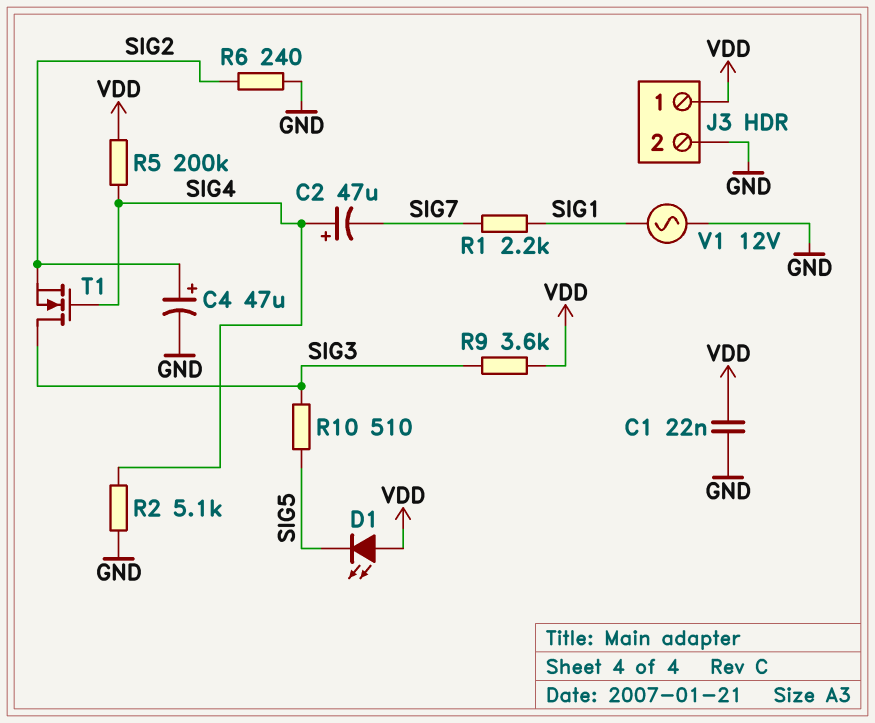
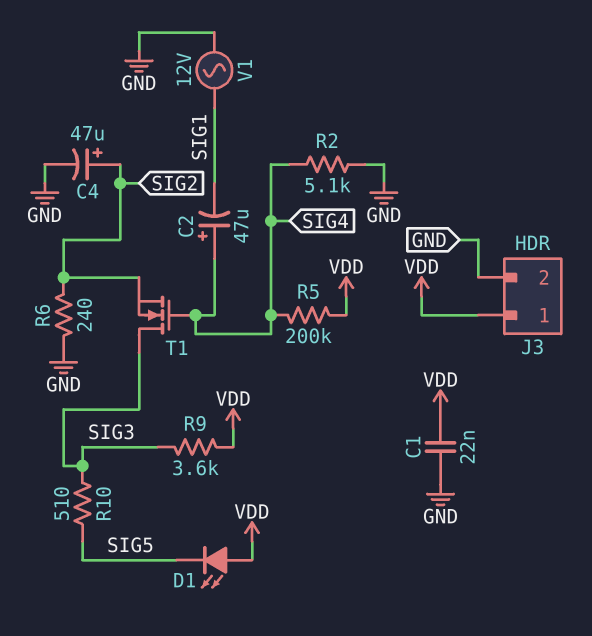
C2: 47uF (plus SIG4, minus SIG7) -> 47uF (plus SIG4, minus SIG1)
R1: 2.2k (SIG1, SIG7) -> none

